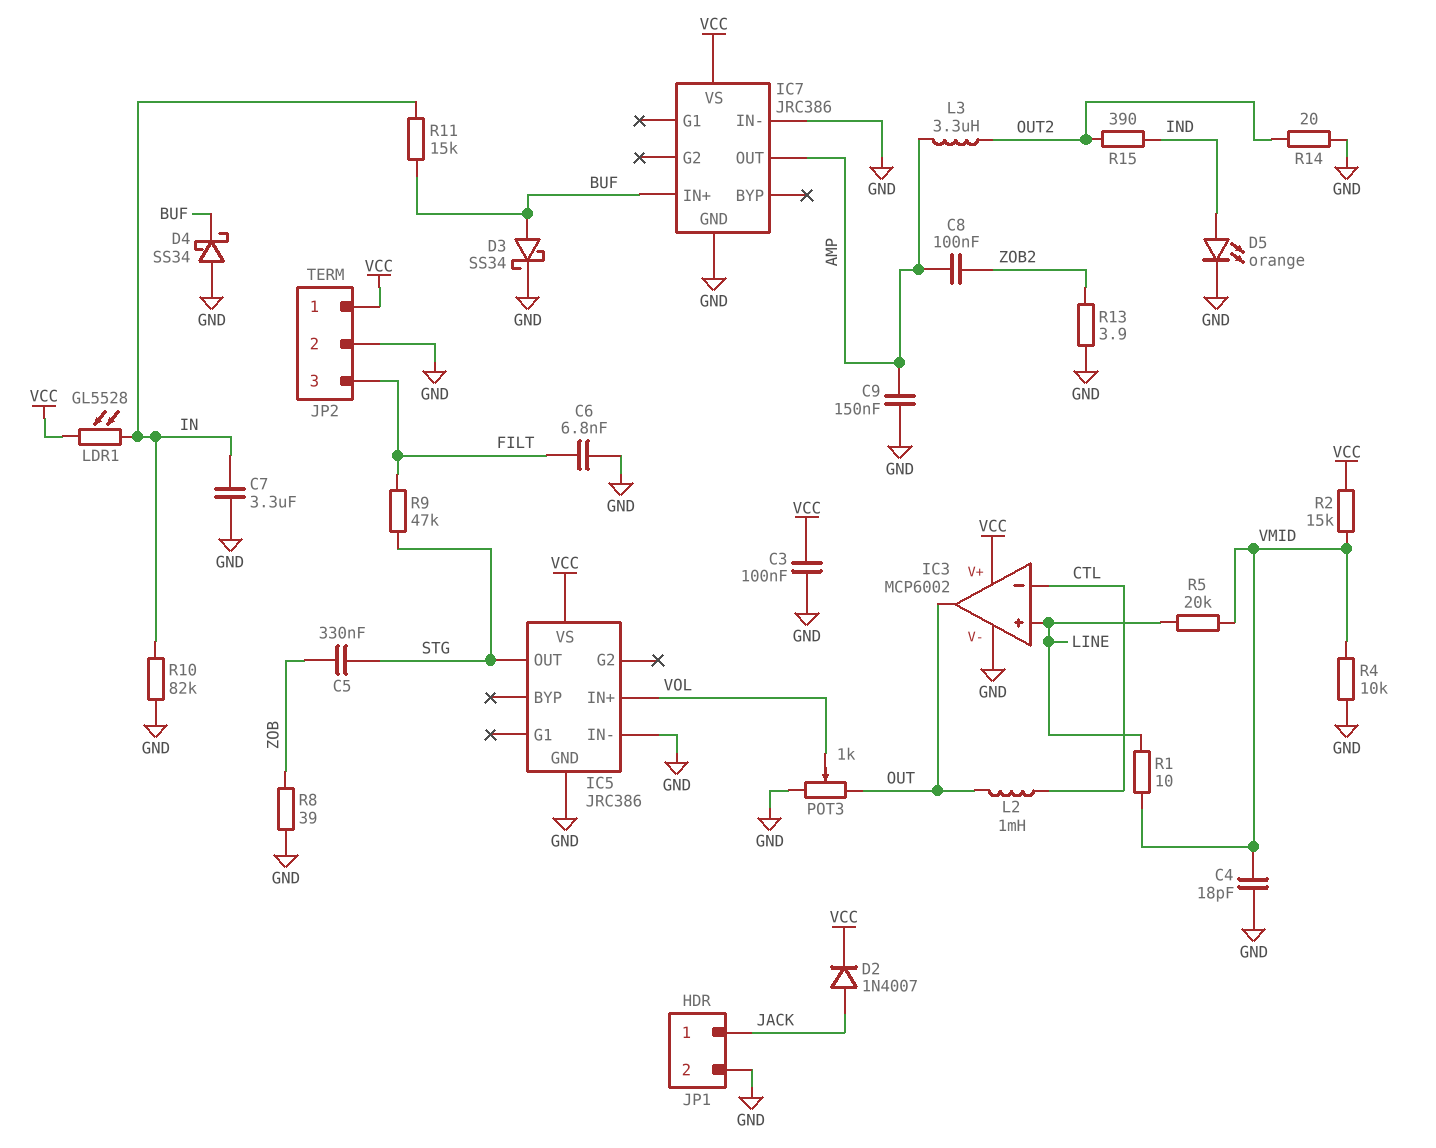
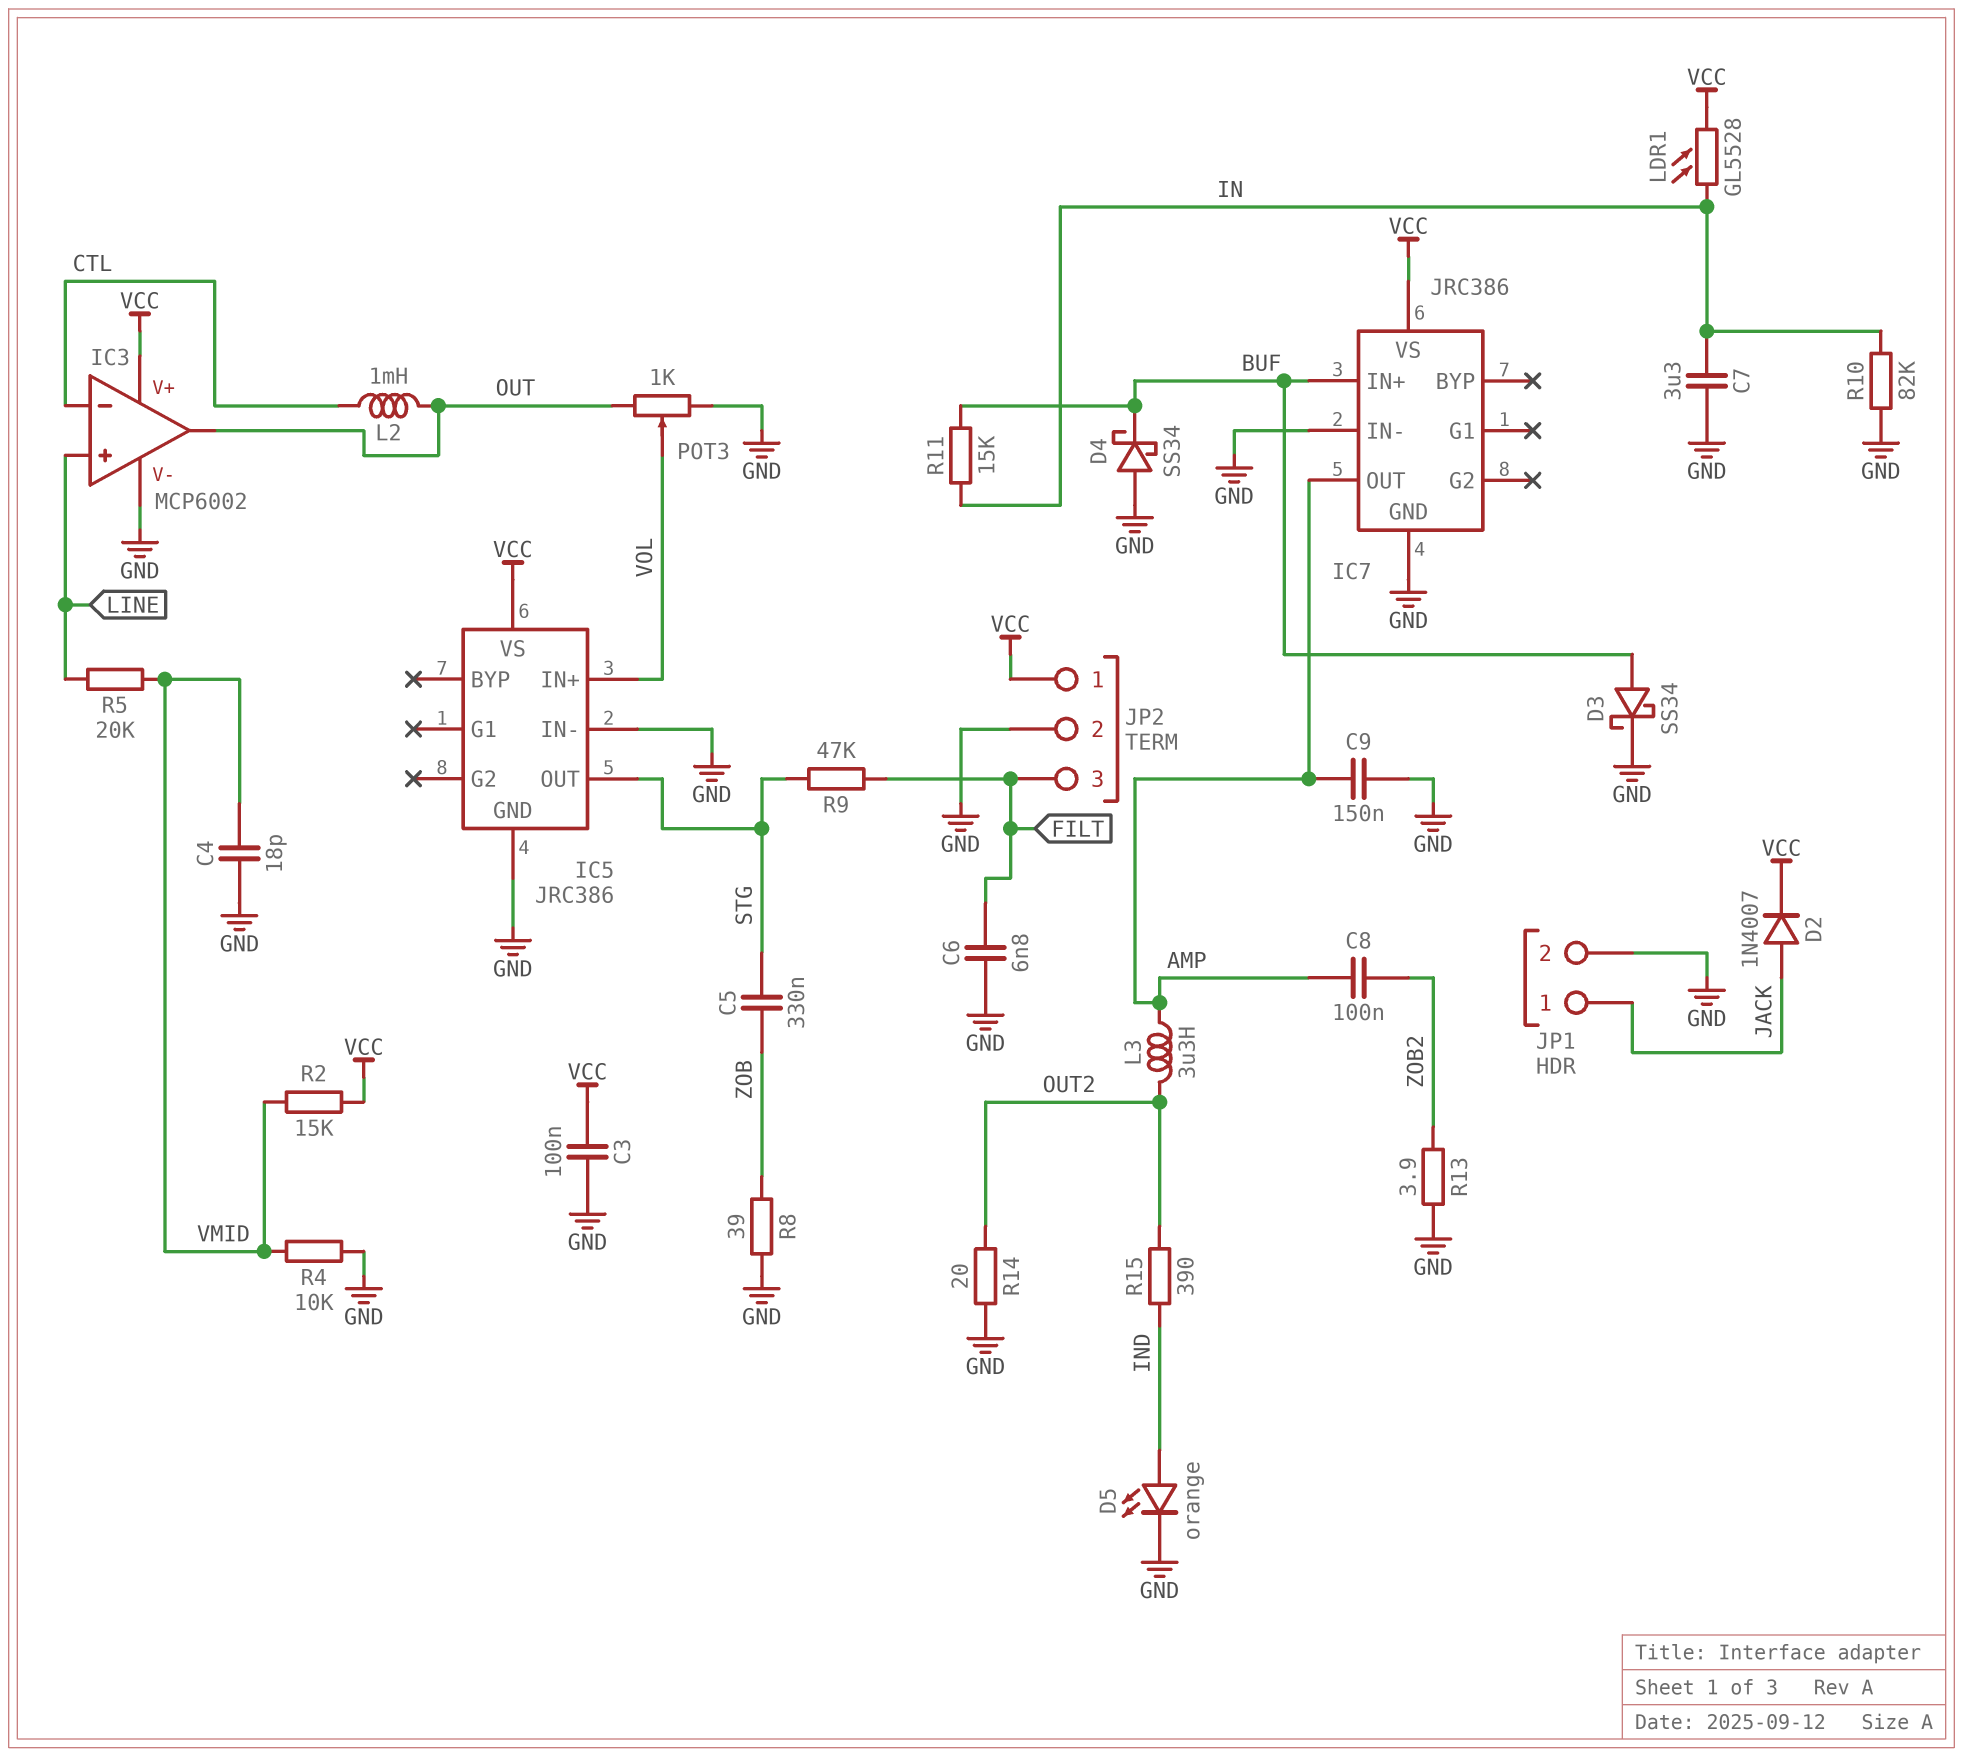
R1: 10 (LINE, VMID) -> none

